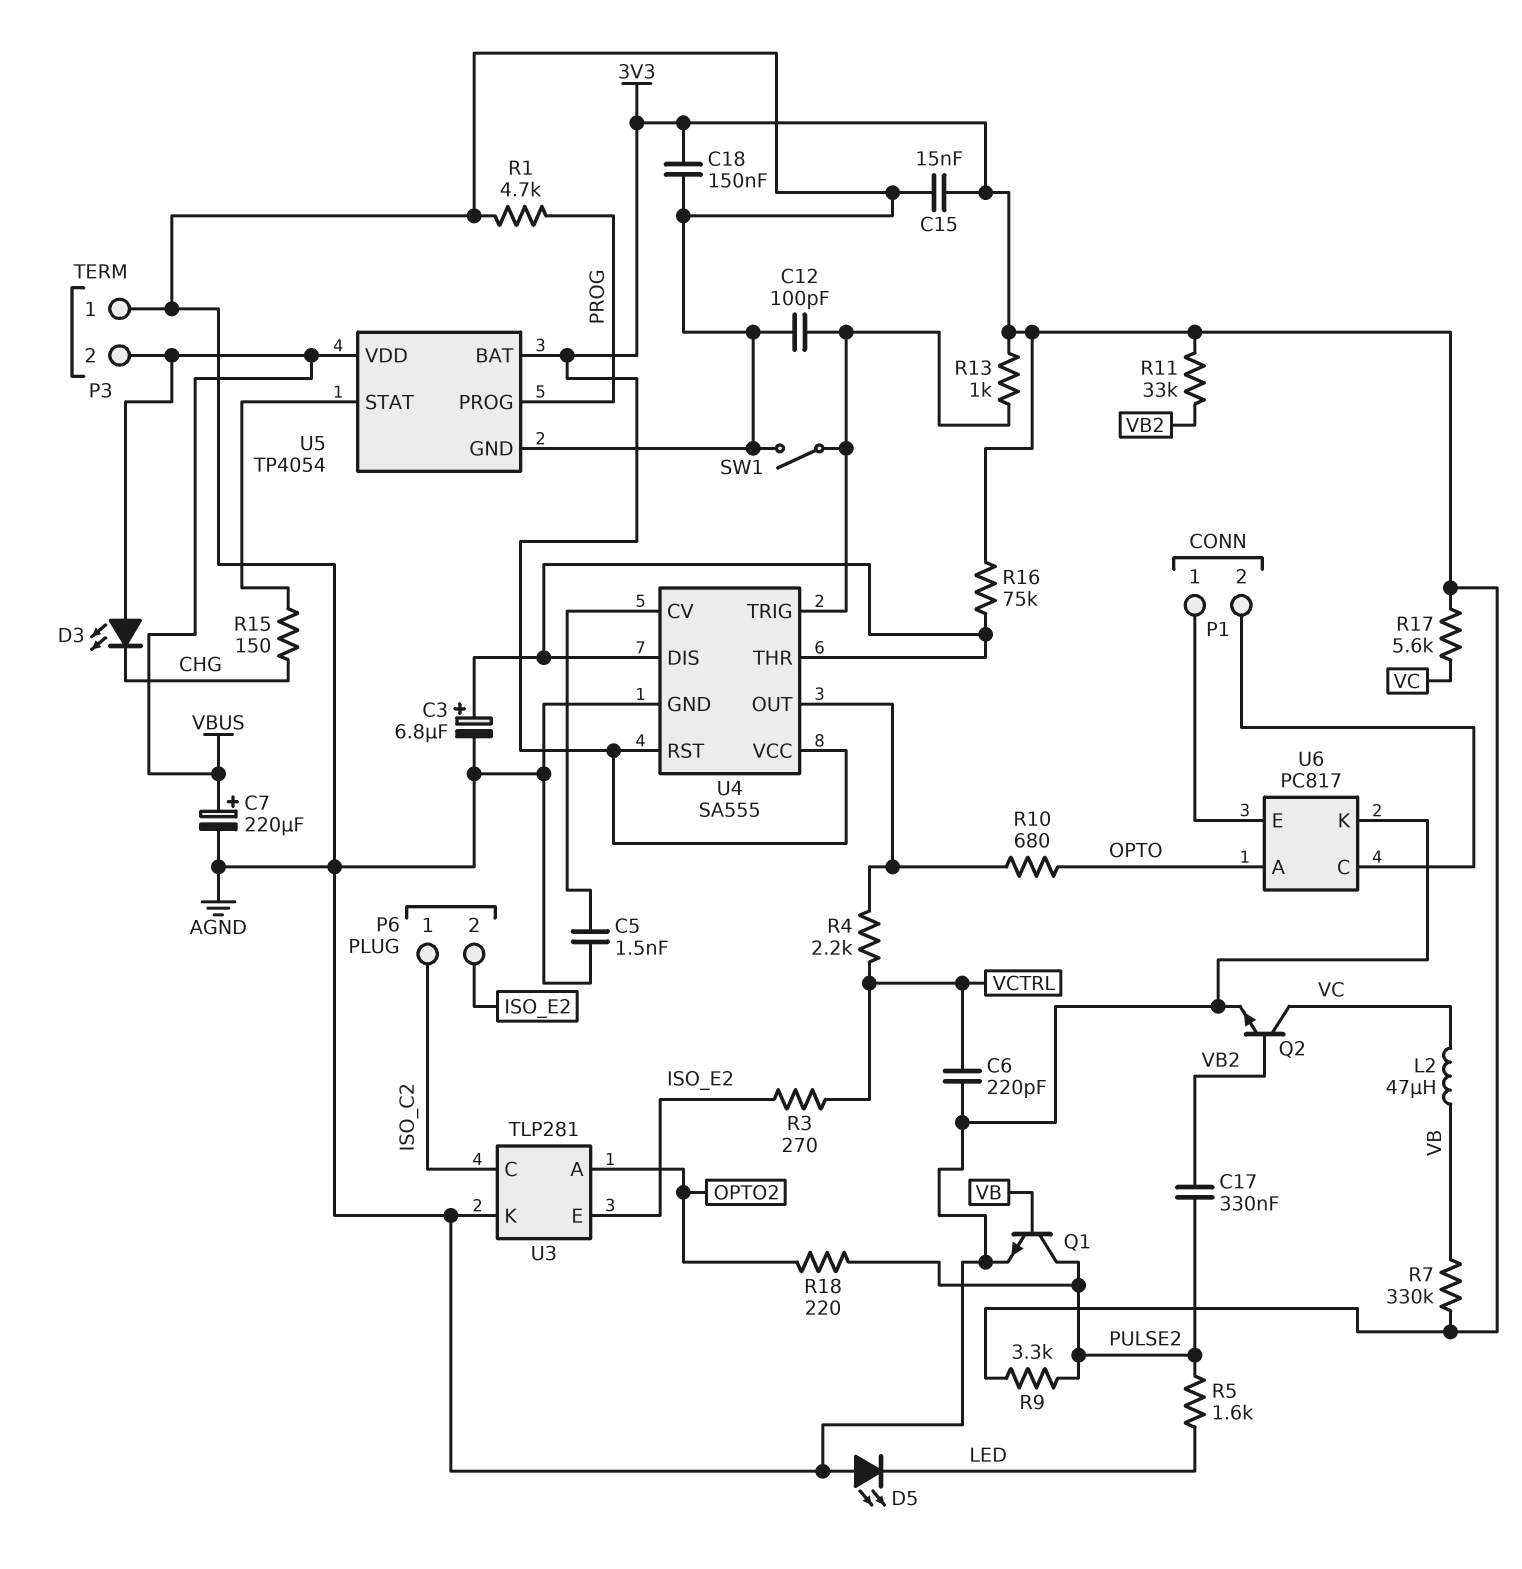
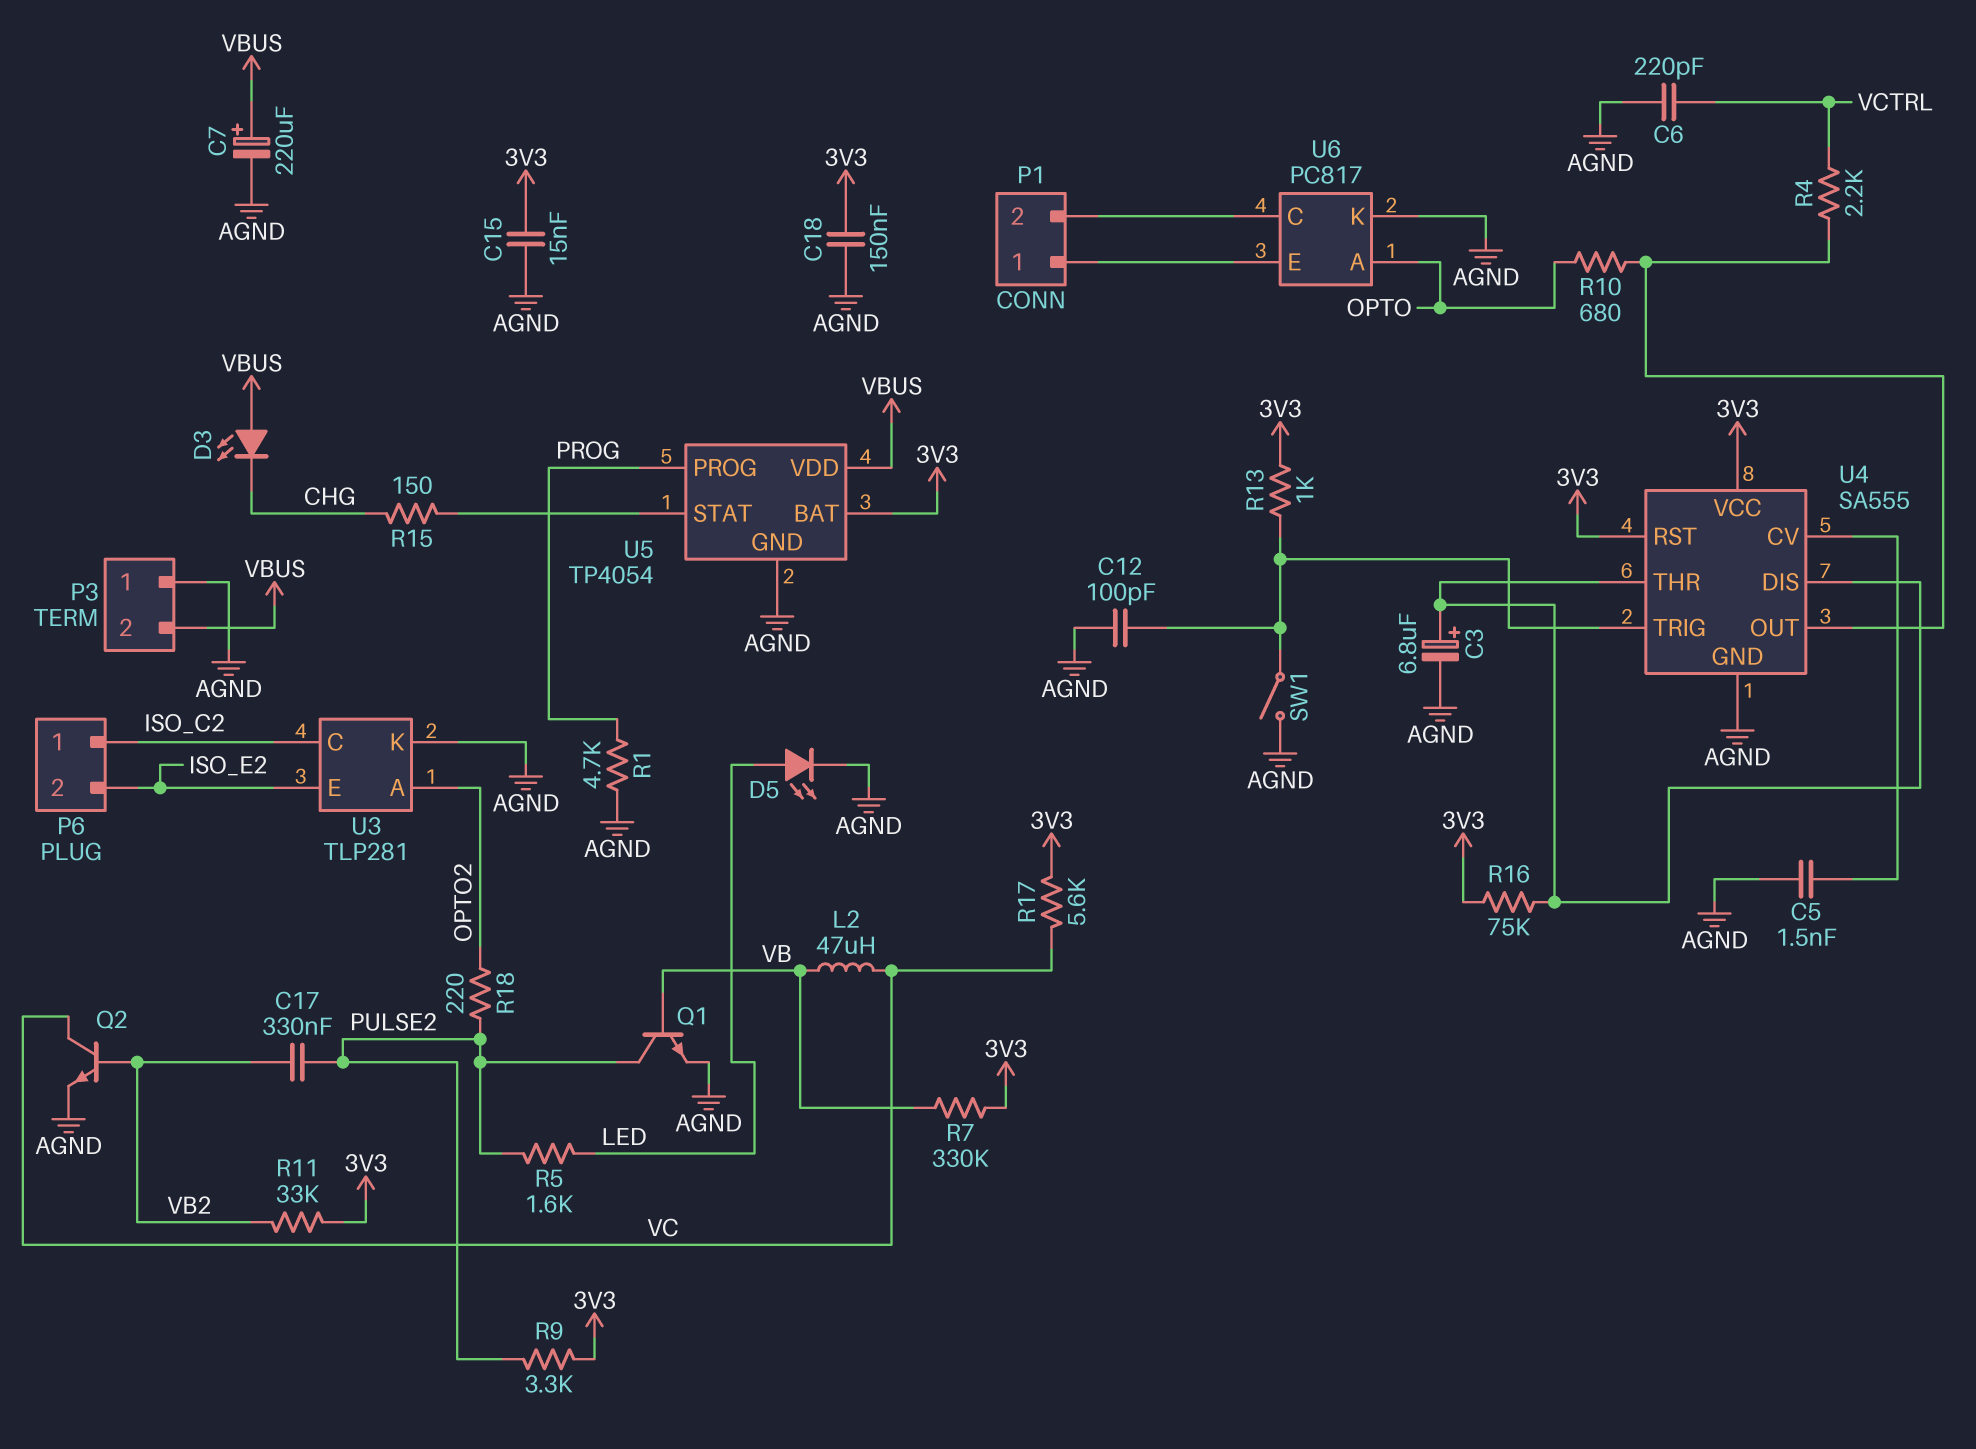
D5: LED (A AGND, K LED) -> LED (A LED, K AGND)
R3: 270 (ISO_E2, VCTRL) -> none

